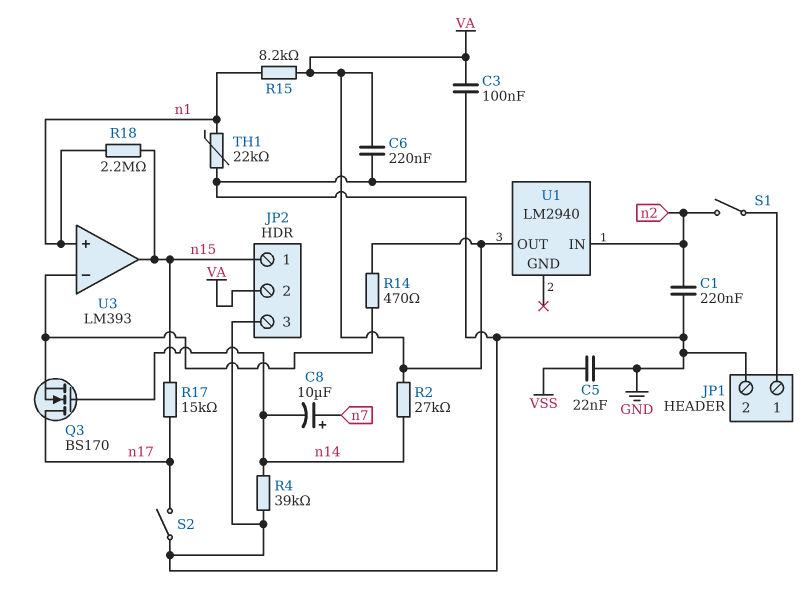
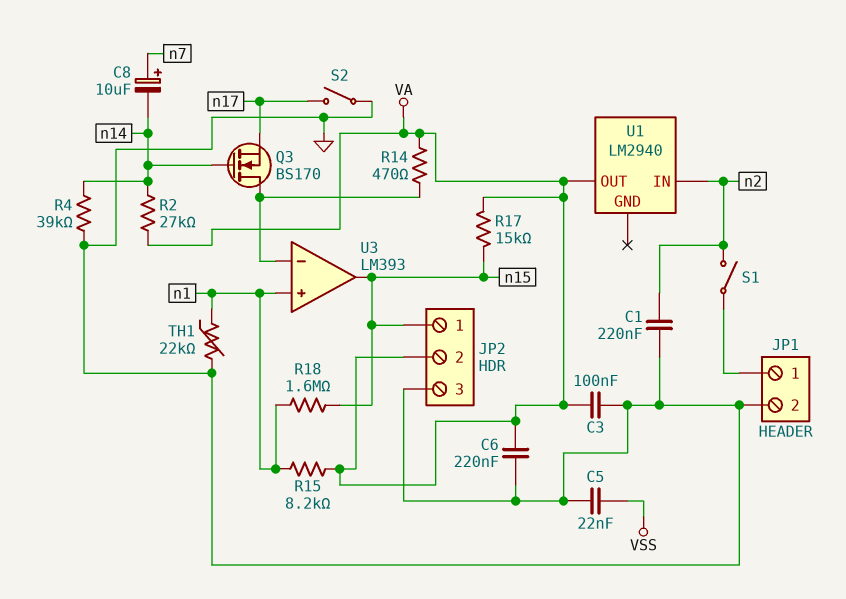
Q3: NMOS BS170 (G n14, D n17, S U3/in-) -> NMOS BS170 (G n14, D U3/in-, S n17)
R17: 15k (n15, n17) -> 15k (VA, n15)
R18: 2.2M (n1, n15) -> 1.6M (n1, n15)

